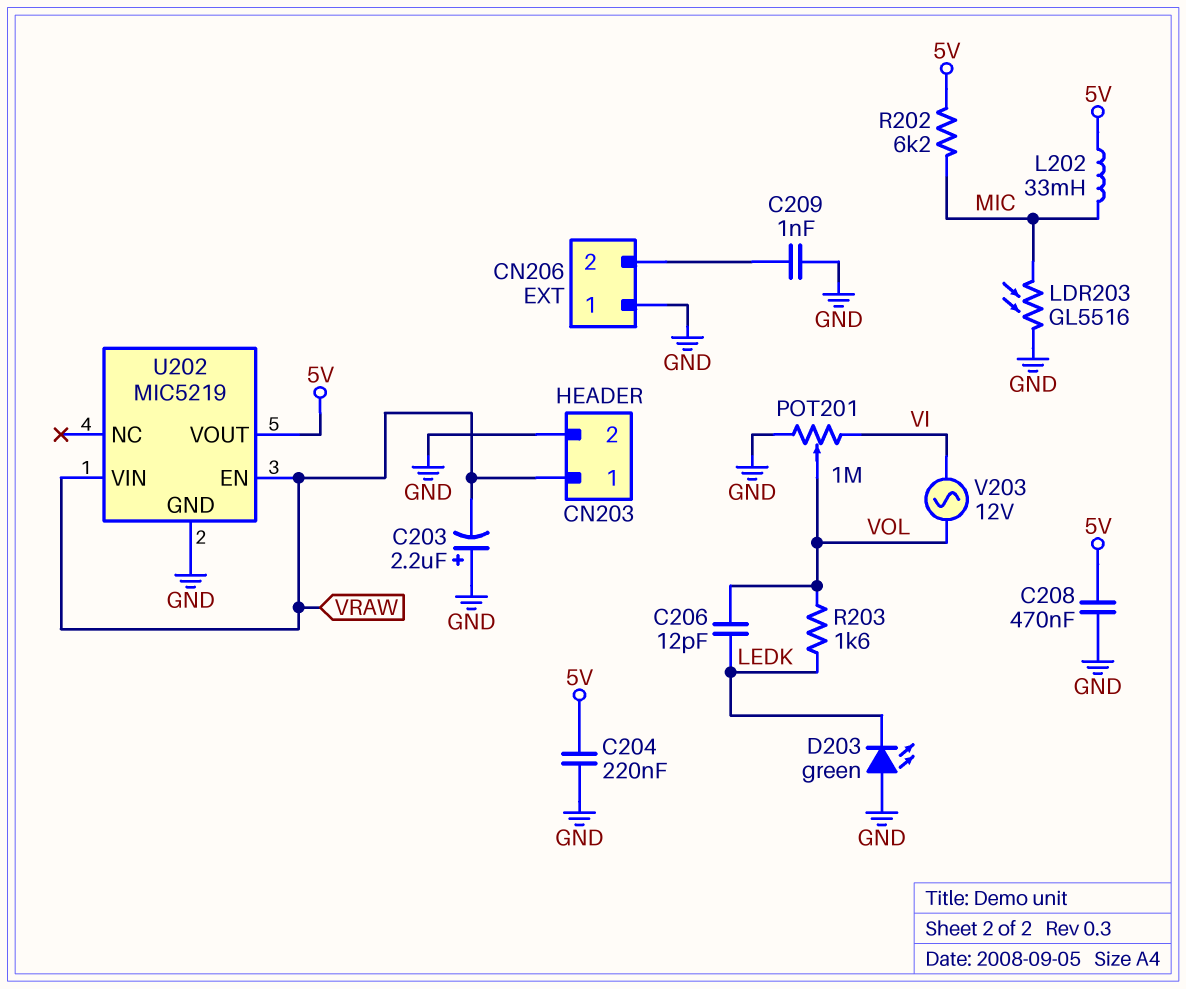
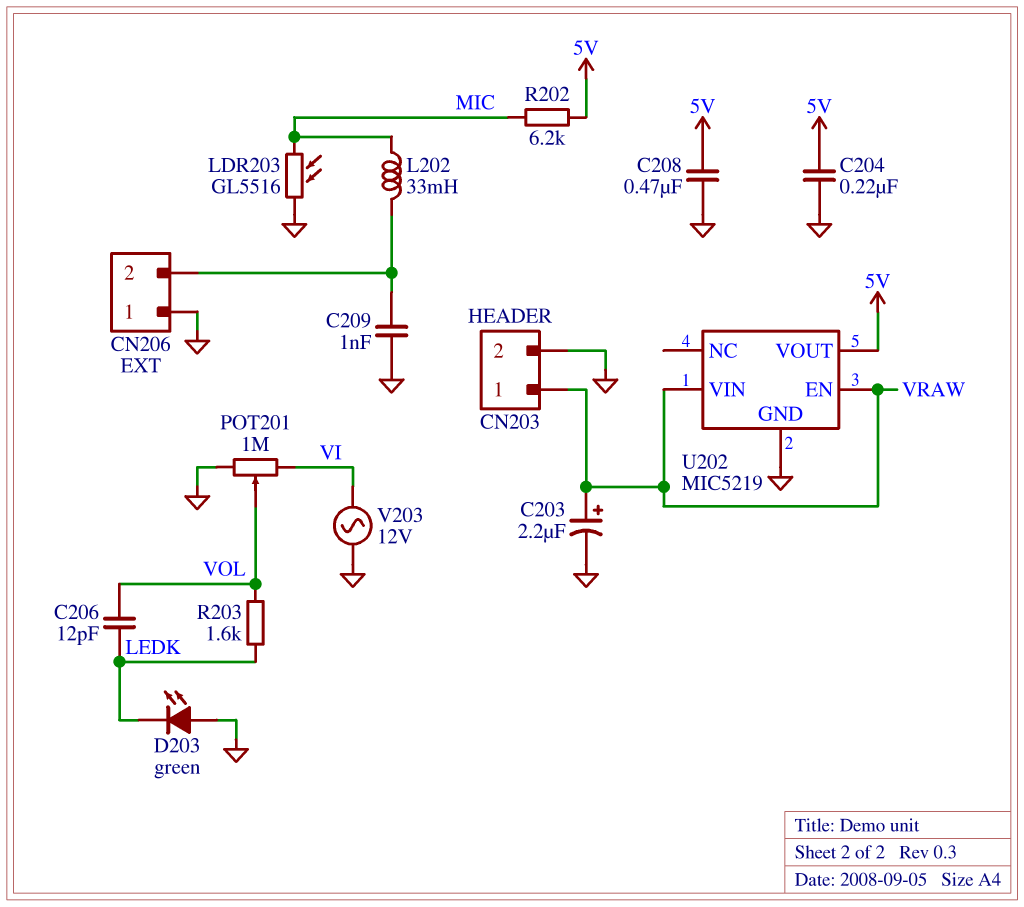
C203: 2.2uF (plus GND, minus VRAW) -> 2.2uF (plus VRAW, minus GND)
L202: 33mH (5V, MIC) -> 33mH (CN206/2, MIC)
V203: AC 12V (VI, VOL) -> AC 12V (GND, VI)

